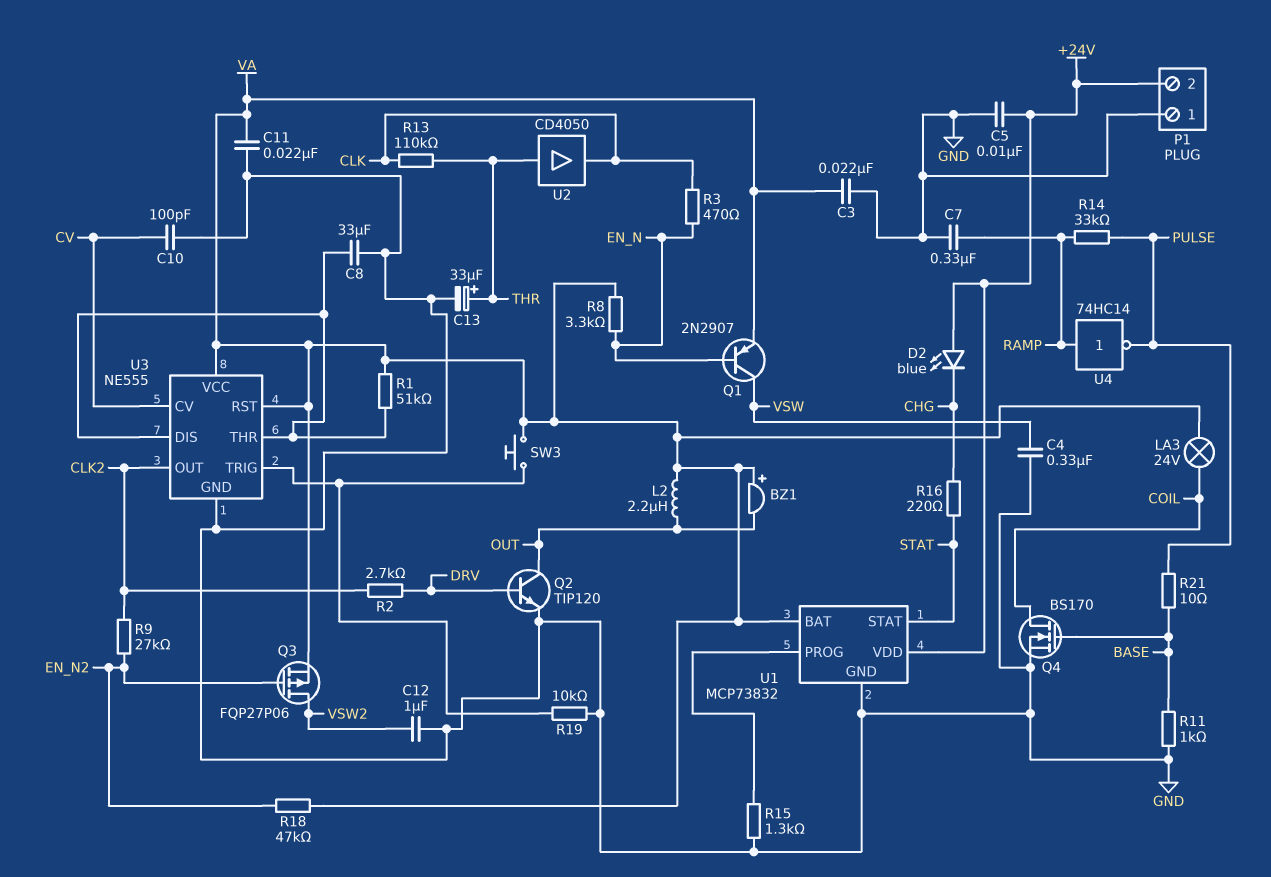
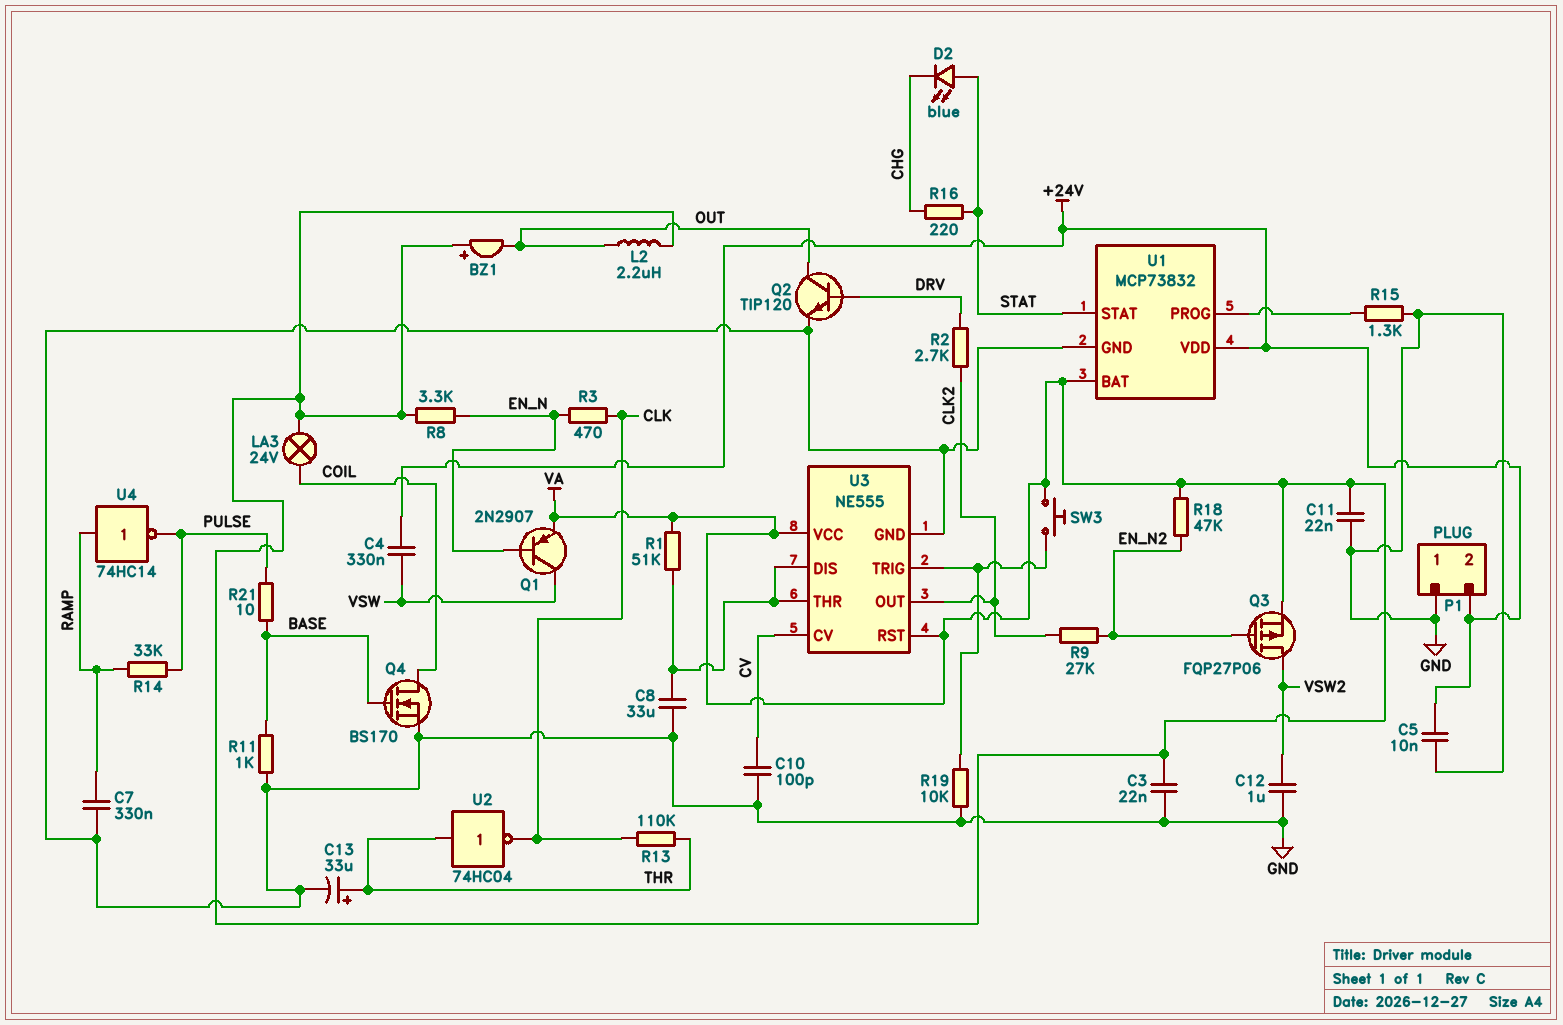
C4: 330nF (GND, VSW) -> 330nF (+24V, VSW)
D2: LED blue (A +24V, K CHG) -> LED blue (A STAT, K CHG)
U2: buffer CD4050 (in THR, out CLK) -> NOT 74HC04 (in THR, out CLK)

